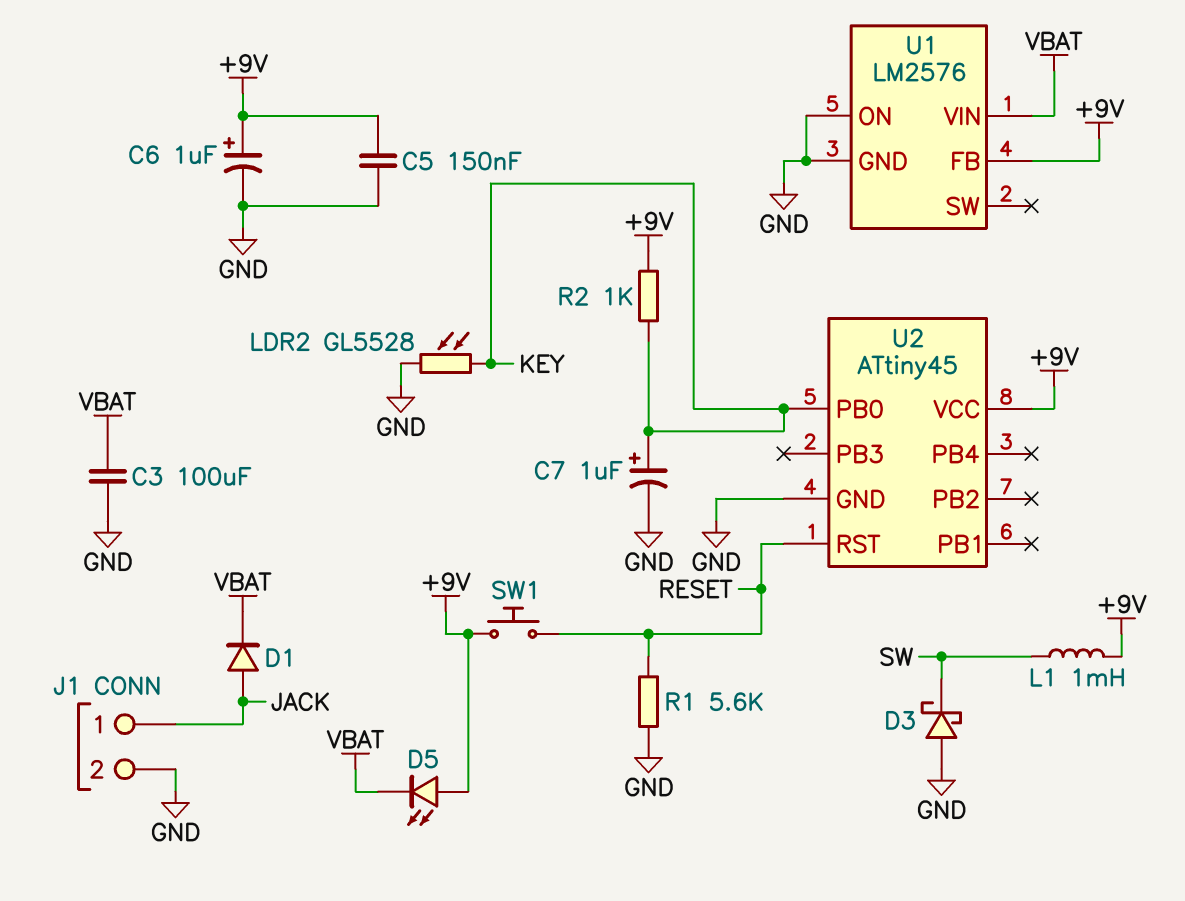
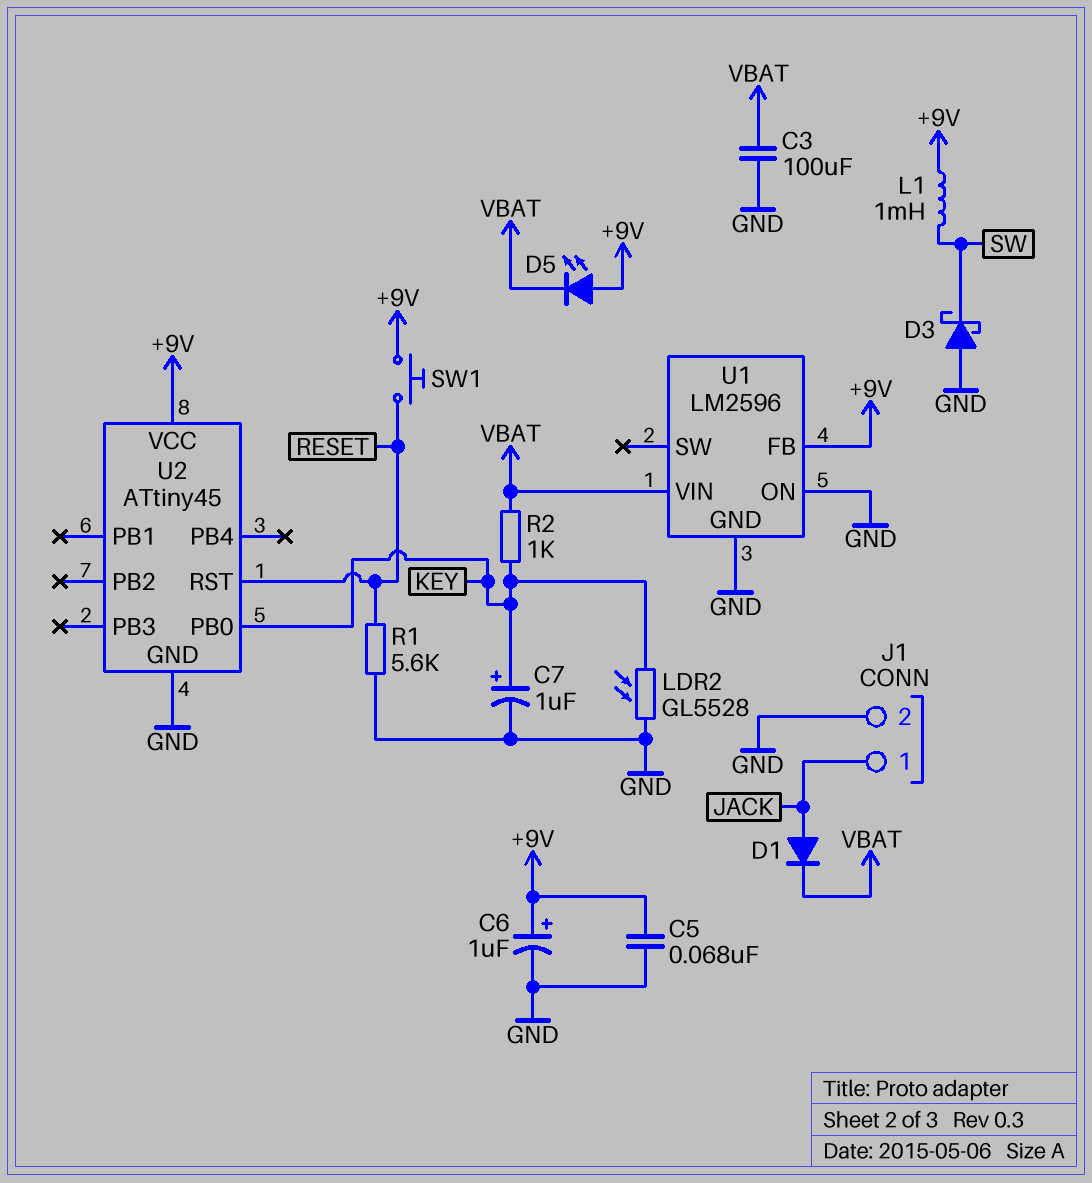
C5: 150nF (+9V, GND) -> 68nF (+9V, GND)
R2: 1k (+9V, KEY) -> 1k (KEY, VBAT)
U1: LM2576 -> LM2596

